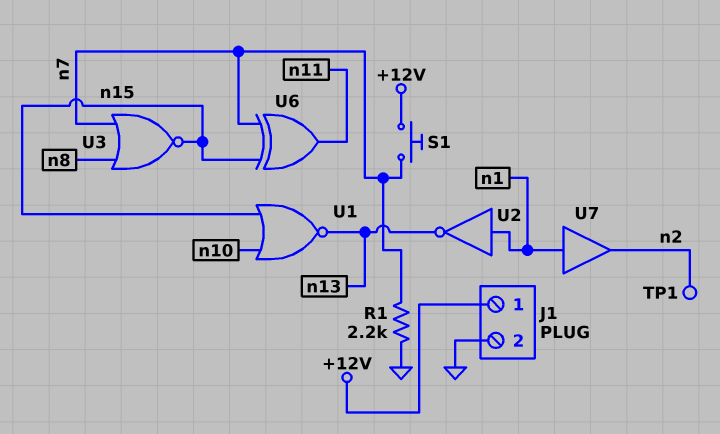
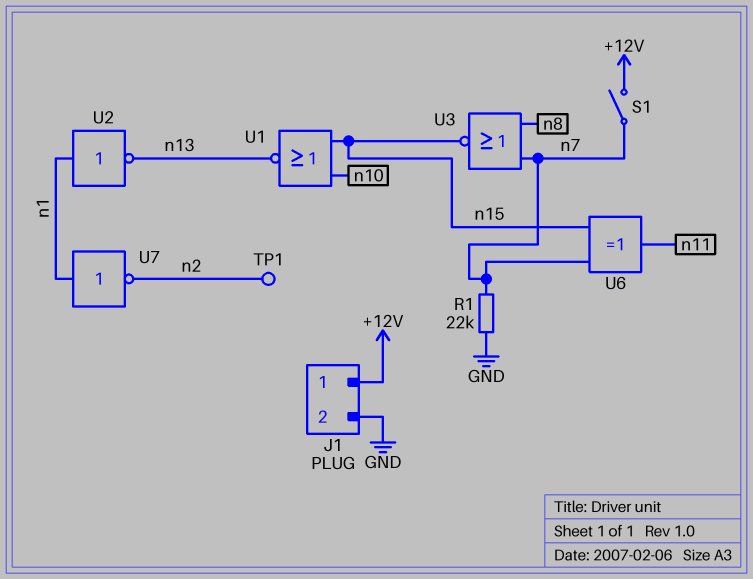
R1: 2.2k (GND, n7) -> 22k (GND, n7)
S1: button (+12V, n7) -> switch (+12V, n7)
U7: buffer (in n1, out n2) -> NOT (in n1, out n2)

